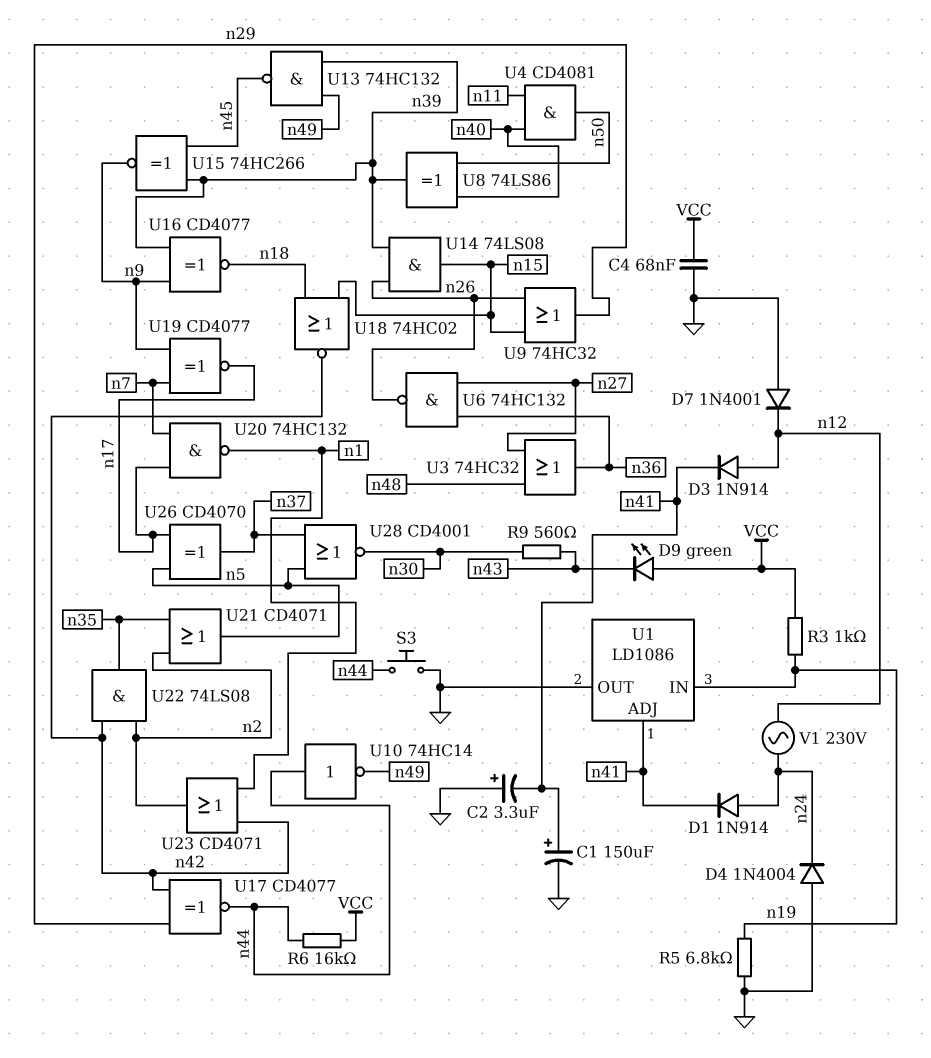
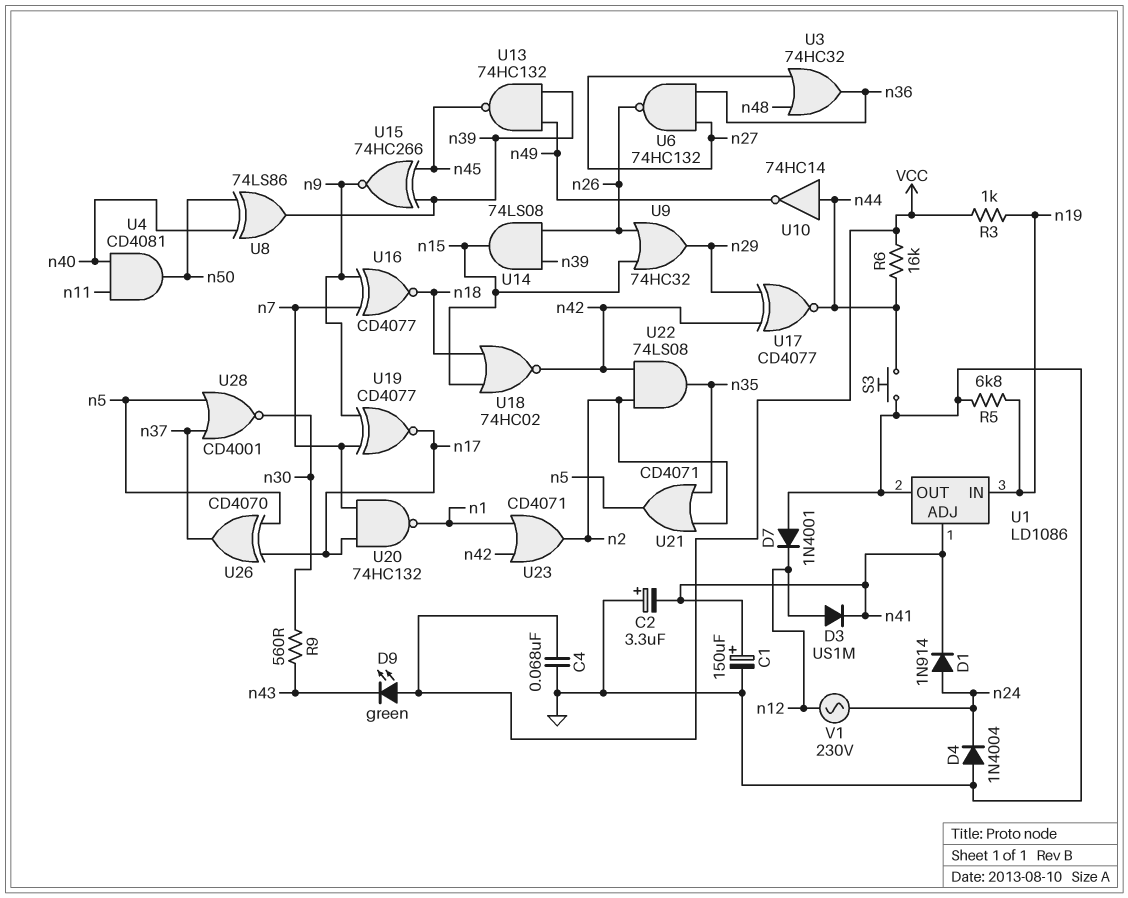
D3: diode 1N914 (A n12, K n41) -> diode US1M (A n12, K n41)
U16: XNOR CD4077 (in n9, in n39, out n18) -> XNOR CD4077 (in n7, in n9, out n18)

